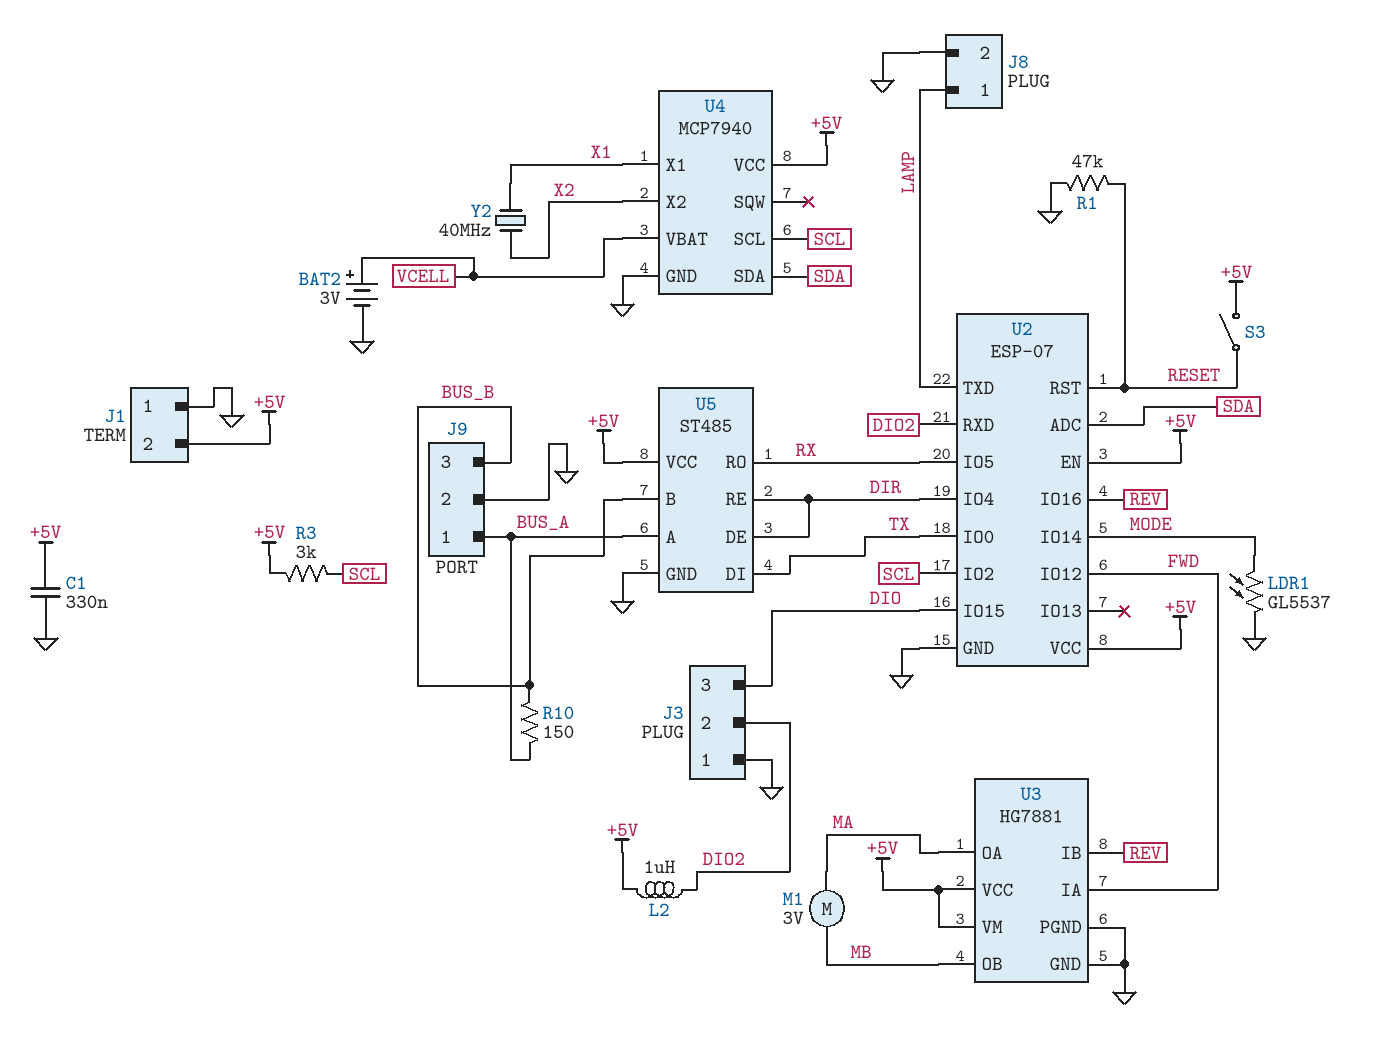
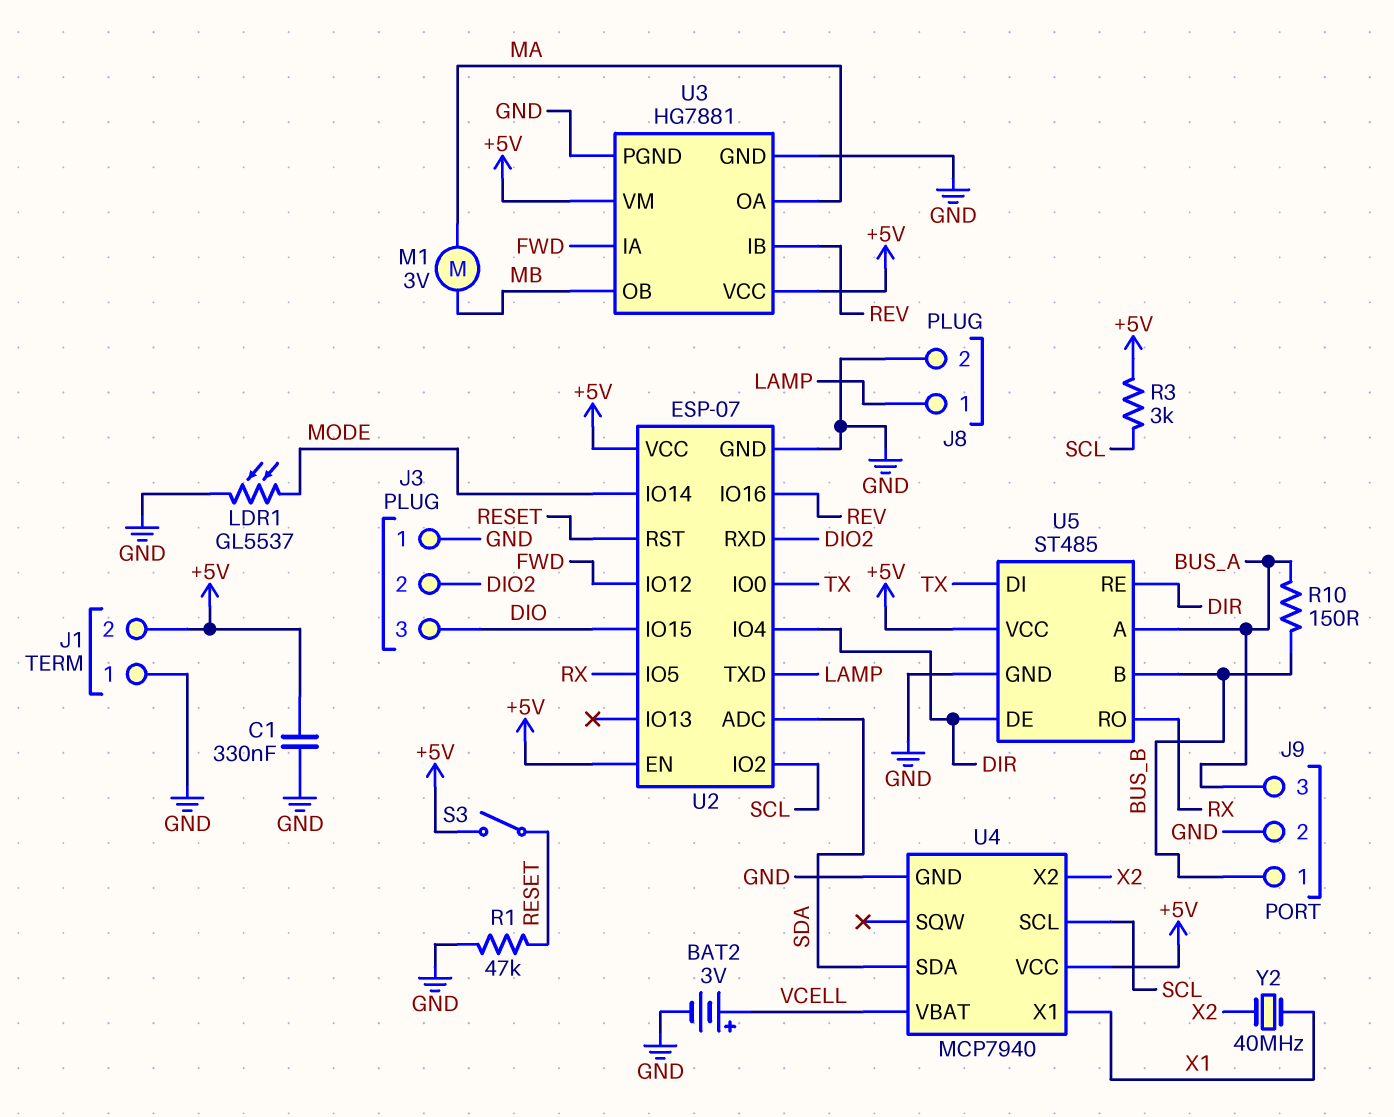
J9 pin 1: BUS_A -> BUS_B
J9 pin 3: BUS_B -> BUS_A
L2: 1uH (+5V, DIO2) -> none

